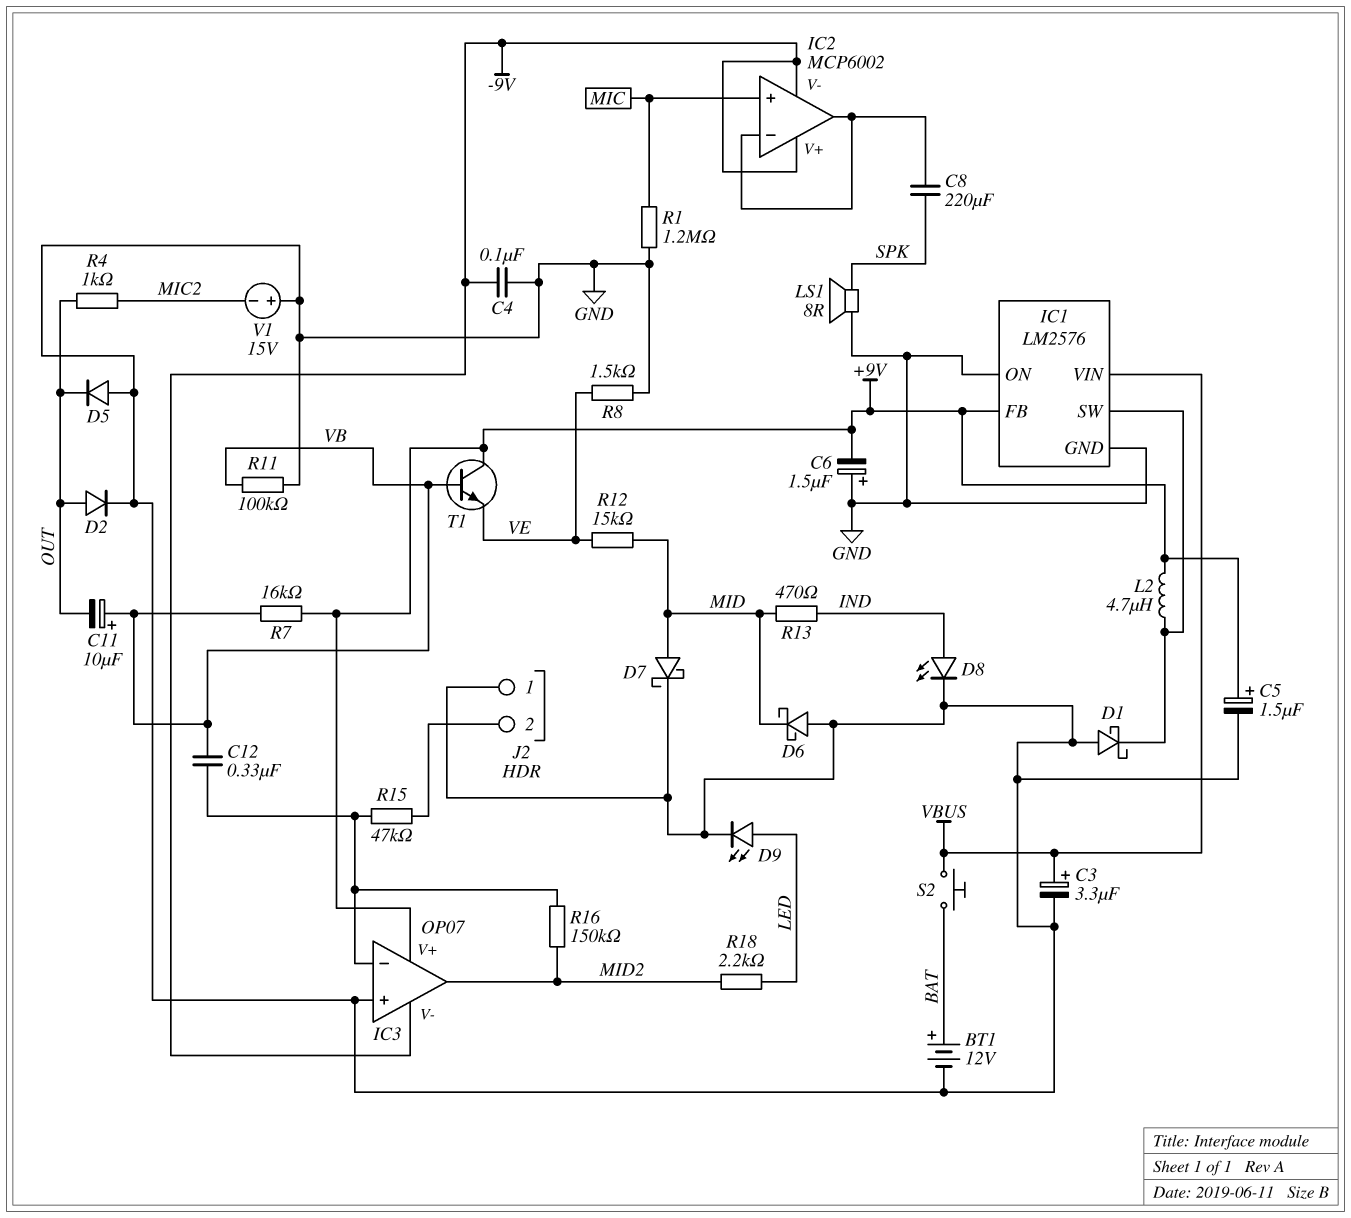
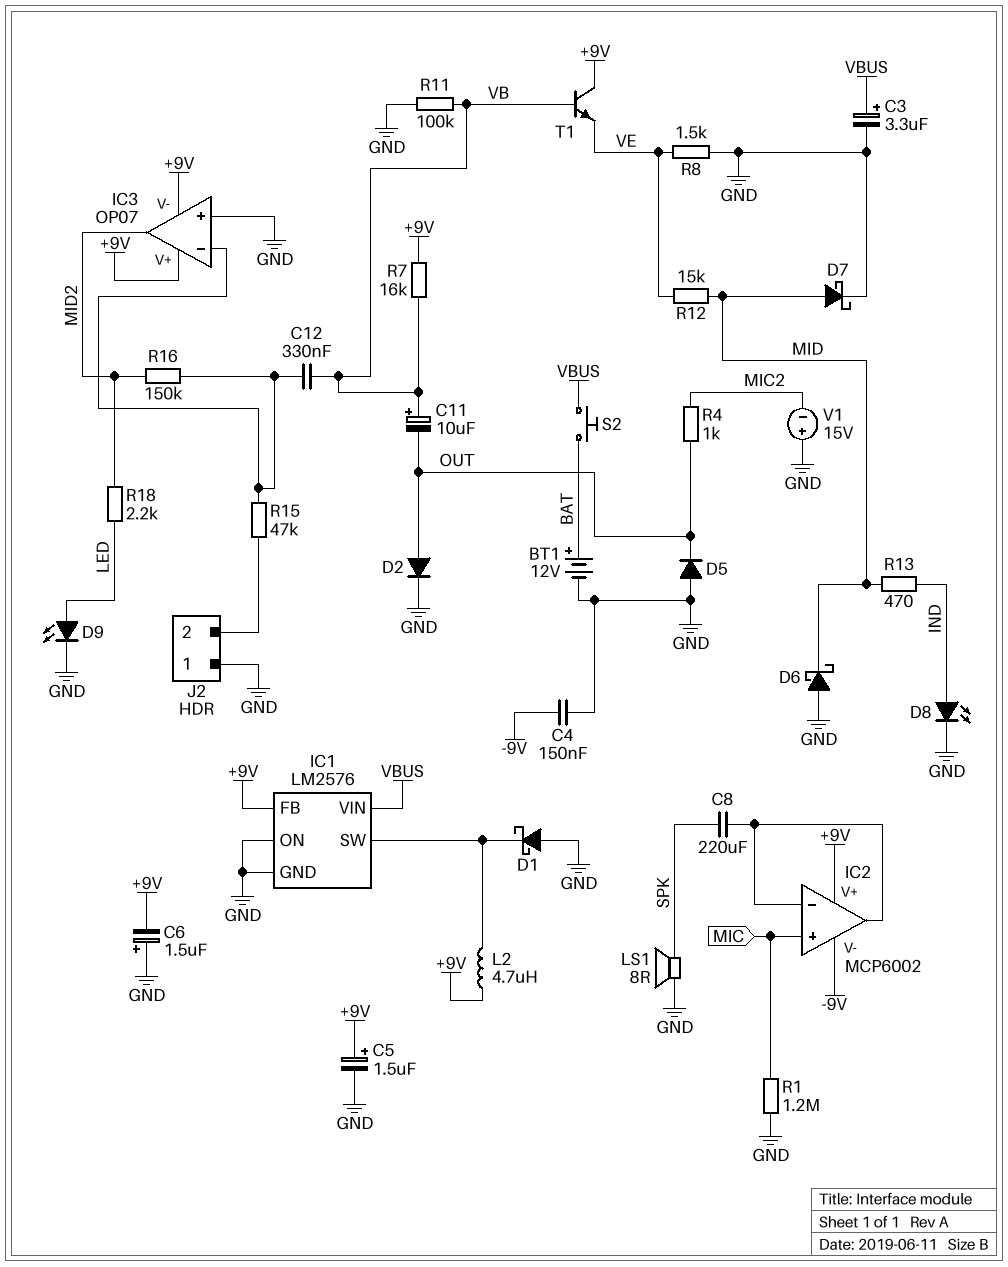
C4: 100nF (-9V, GND) -> 150nF (-9V, GND)
IC2 pin V+: -9V -> +9V
IC3 pin V-: -9V -> +9V

